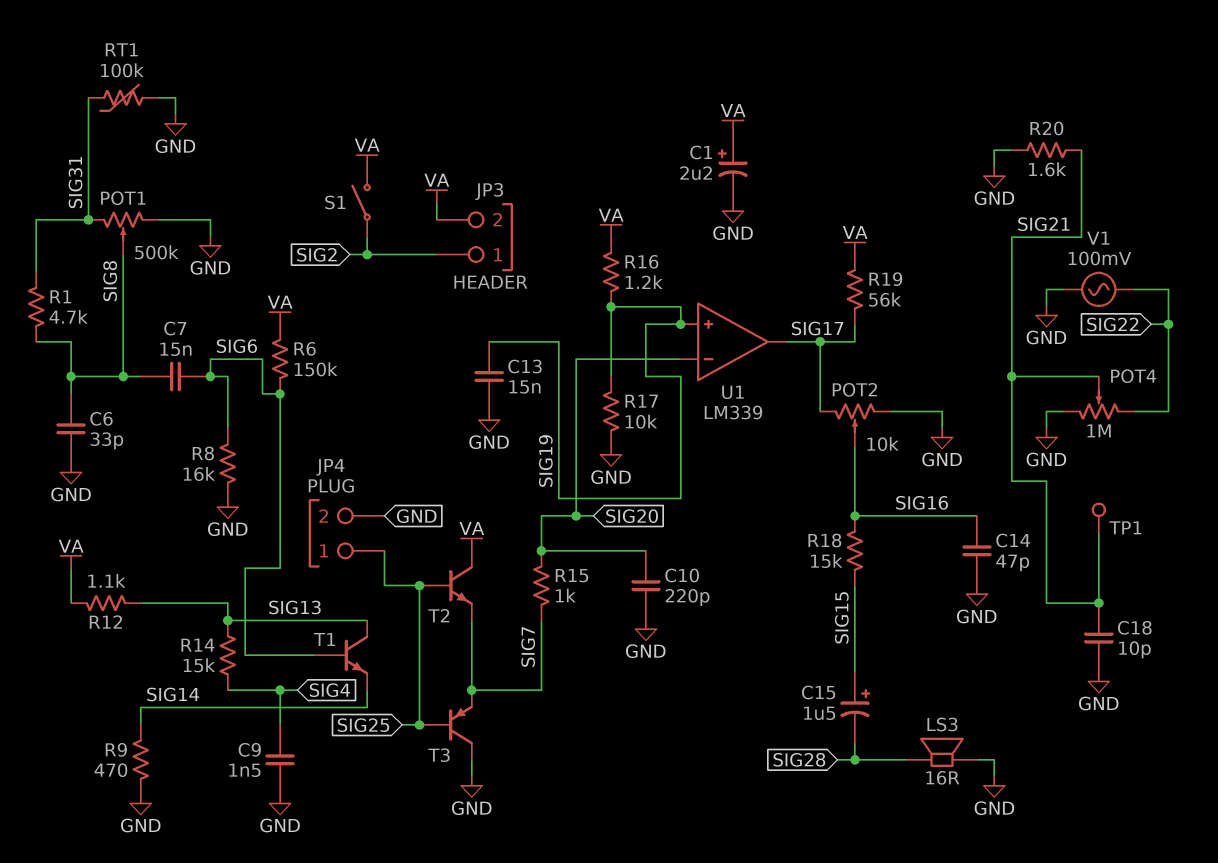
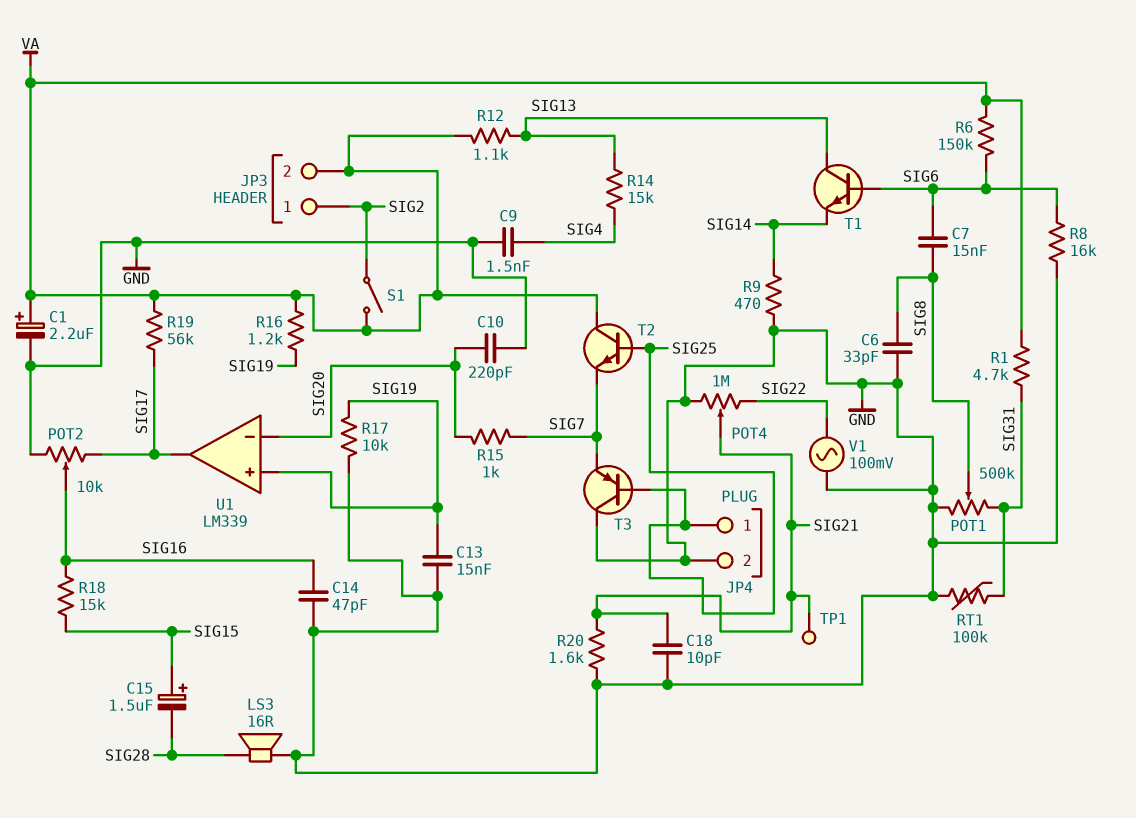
R1: 4.7k (SIG8, SIG31) -> 4.7k (SIG31, VA)

